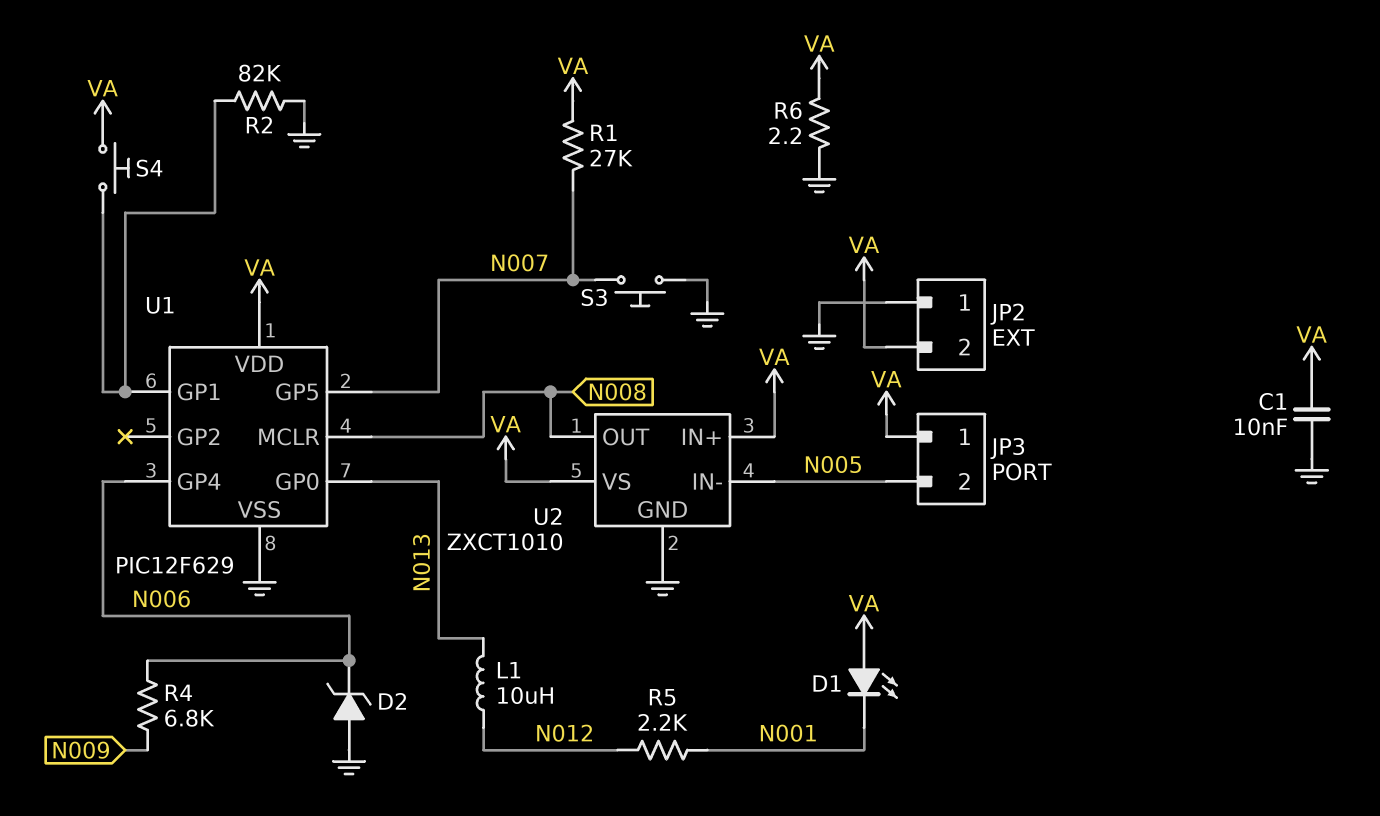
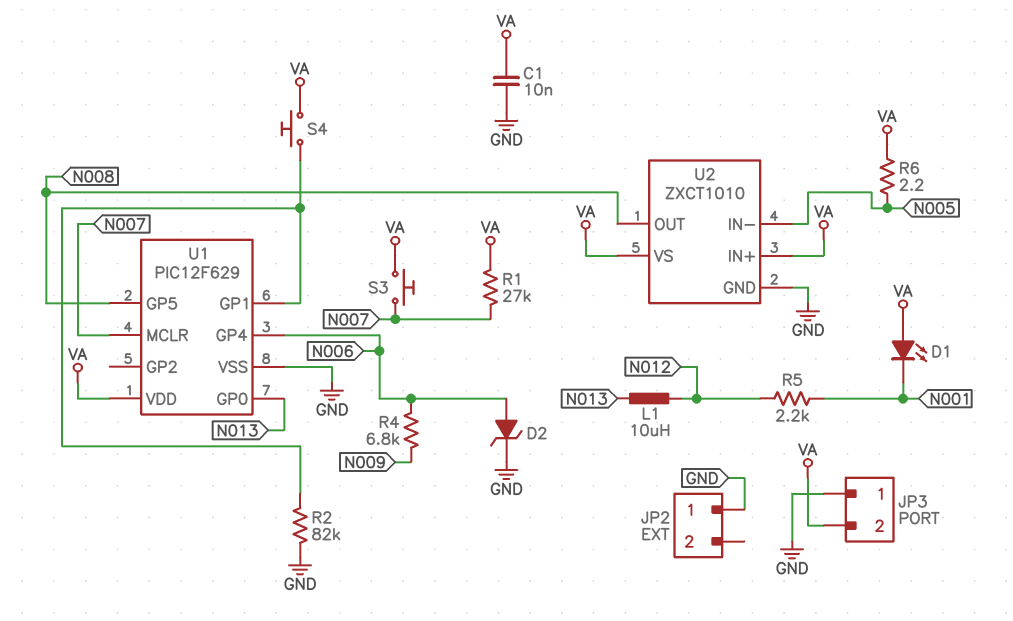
D2: zener (A GND, K N006) -> zener (A N006, K GND)
JP2 pin 2: VA -> none
JP3 pin 1: VA -> GND
JP3 pin 2: N005 -> VA
R6: 2.2 (GND, VA) -> 2.2 (N005, VA)
S3: button (GND, N007) -> button (N007, VA)
U1 pin GP5: N007 -> N008
U1 pin MCLR: N008 -> N007

